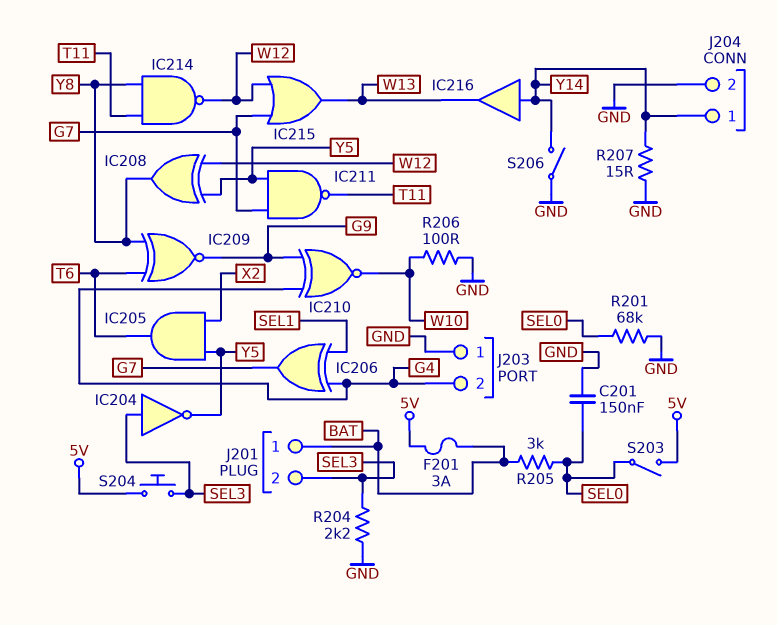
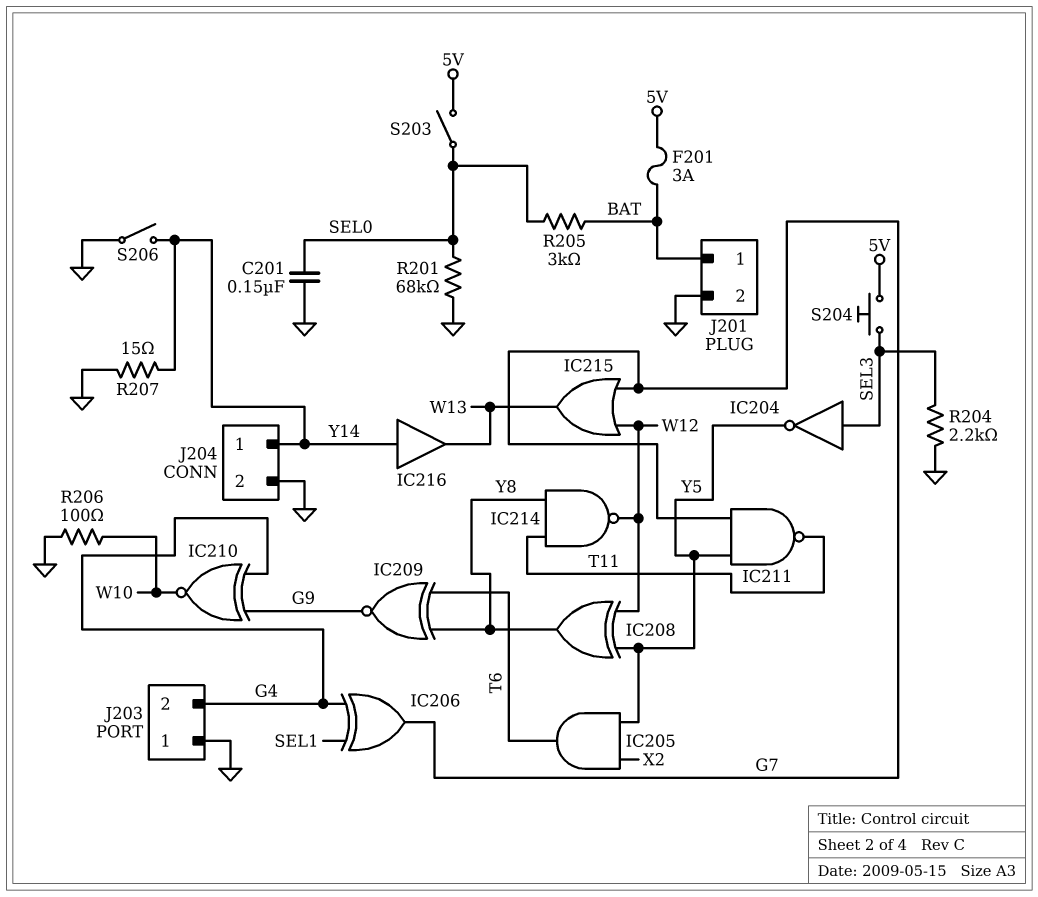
J201 pin 2: SEL3 -> GND

